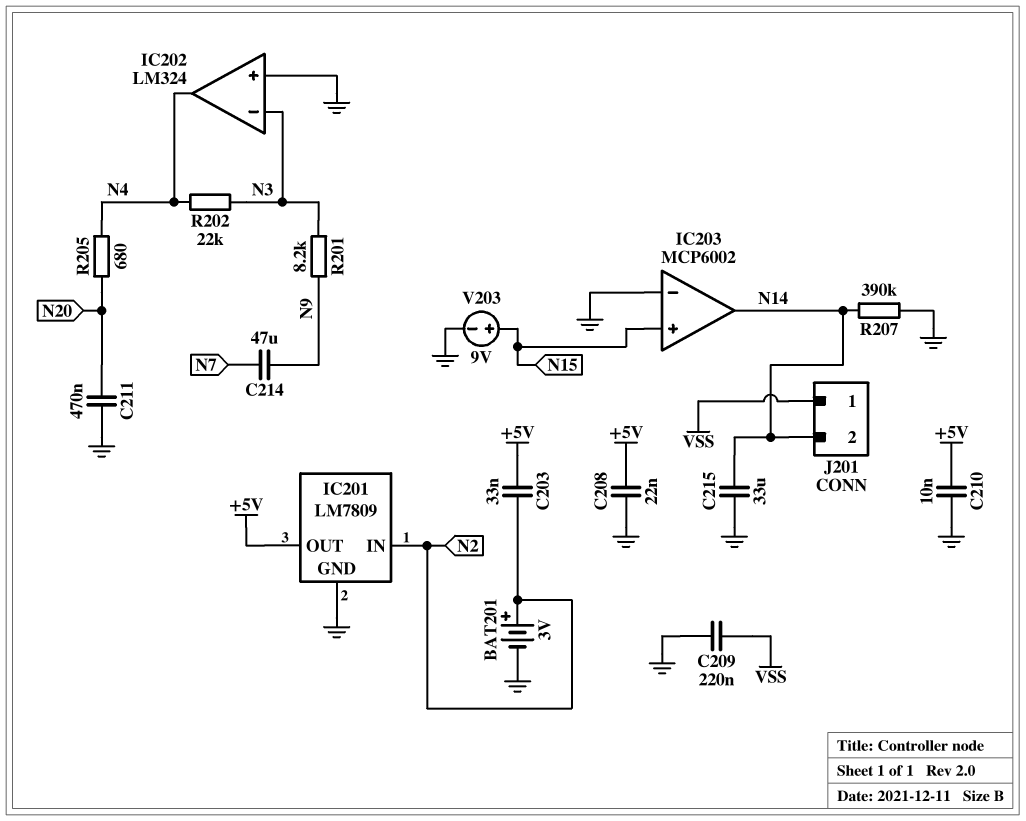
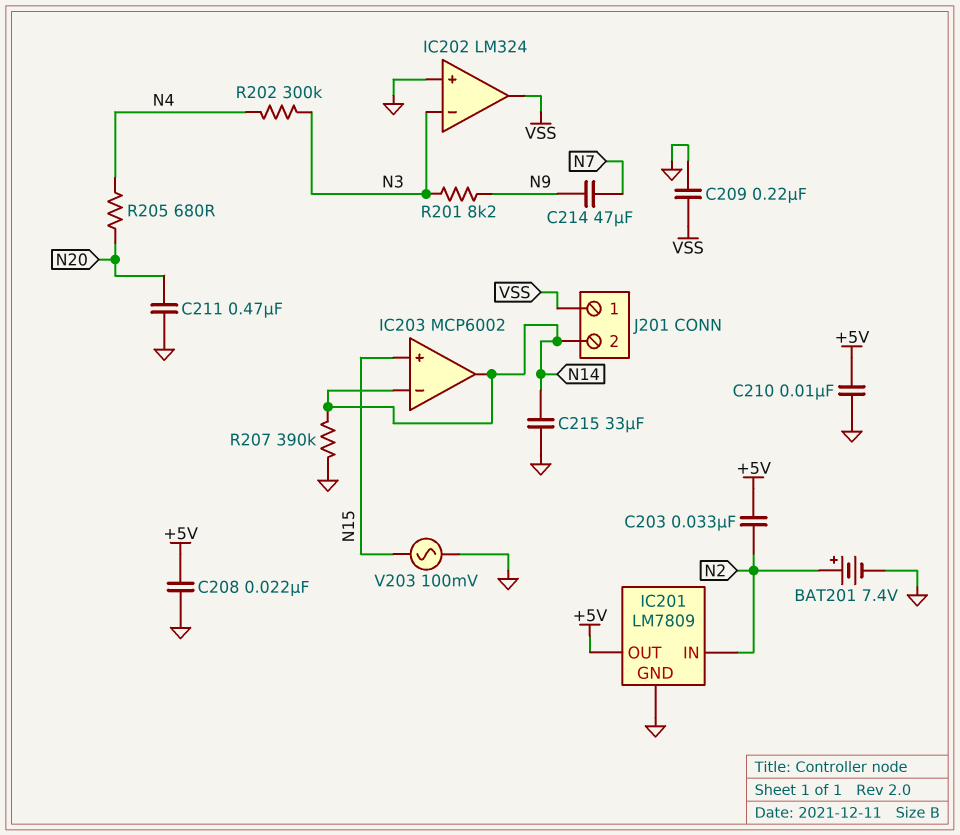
BAT201: 3V (plus N2, minus GND) -> 7.4V (plus N2, minus GND)
IC202 pin out: N4 -> VSS
IC203 pin in-: GND -> N14
R202: 22k (N3, N4) -> 300k (N3, N4)
V203: 9V (plus N15, minus GND) -> AC 100mV (GND, N15)

